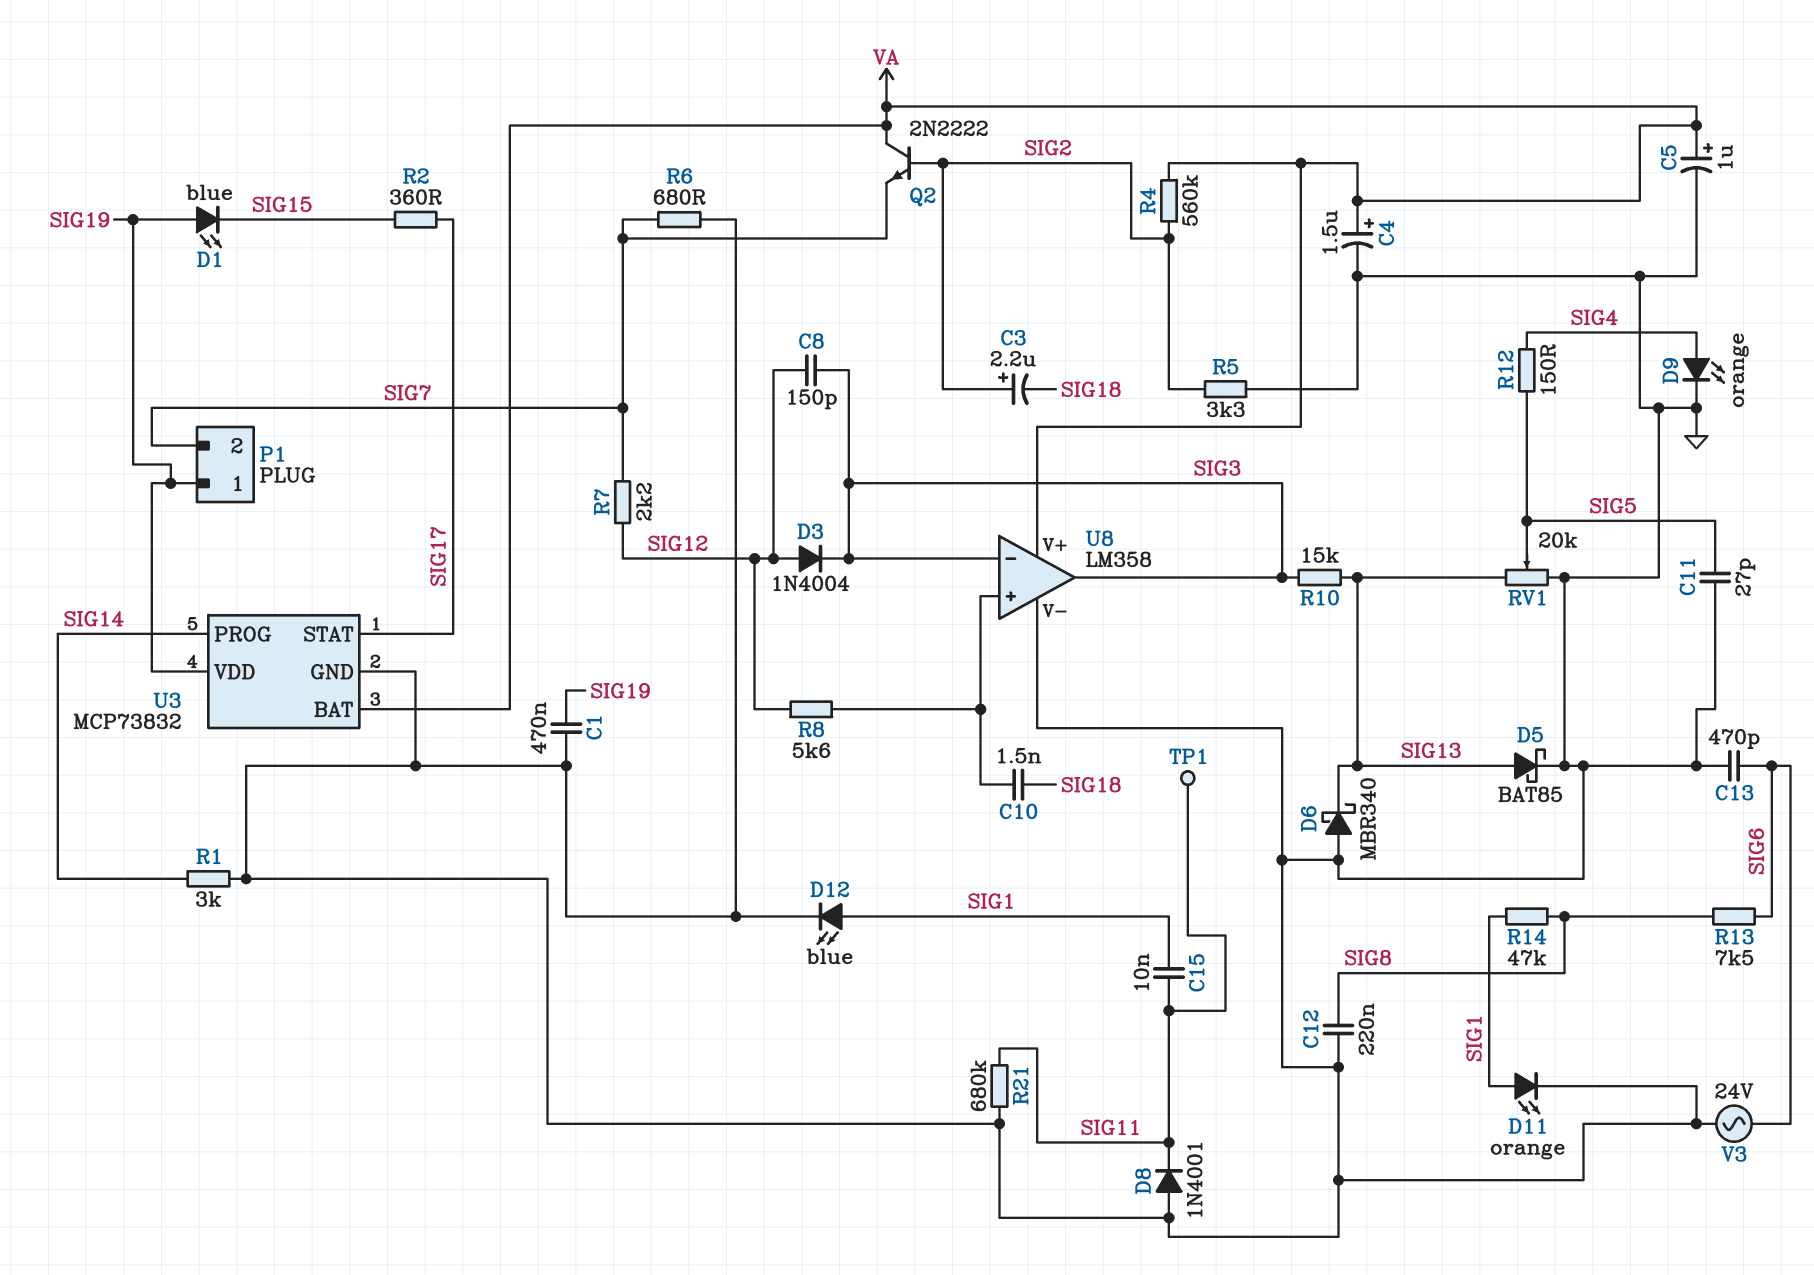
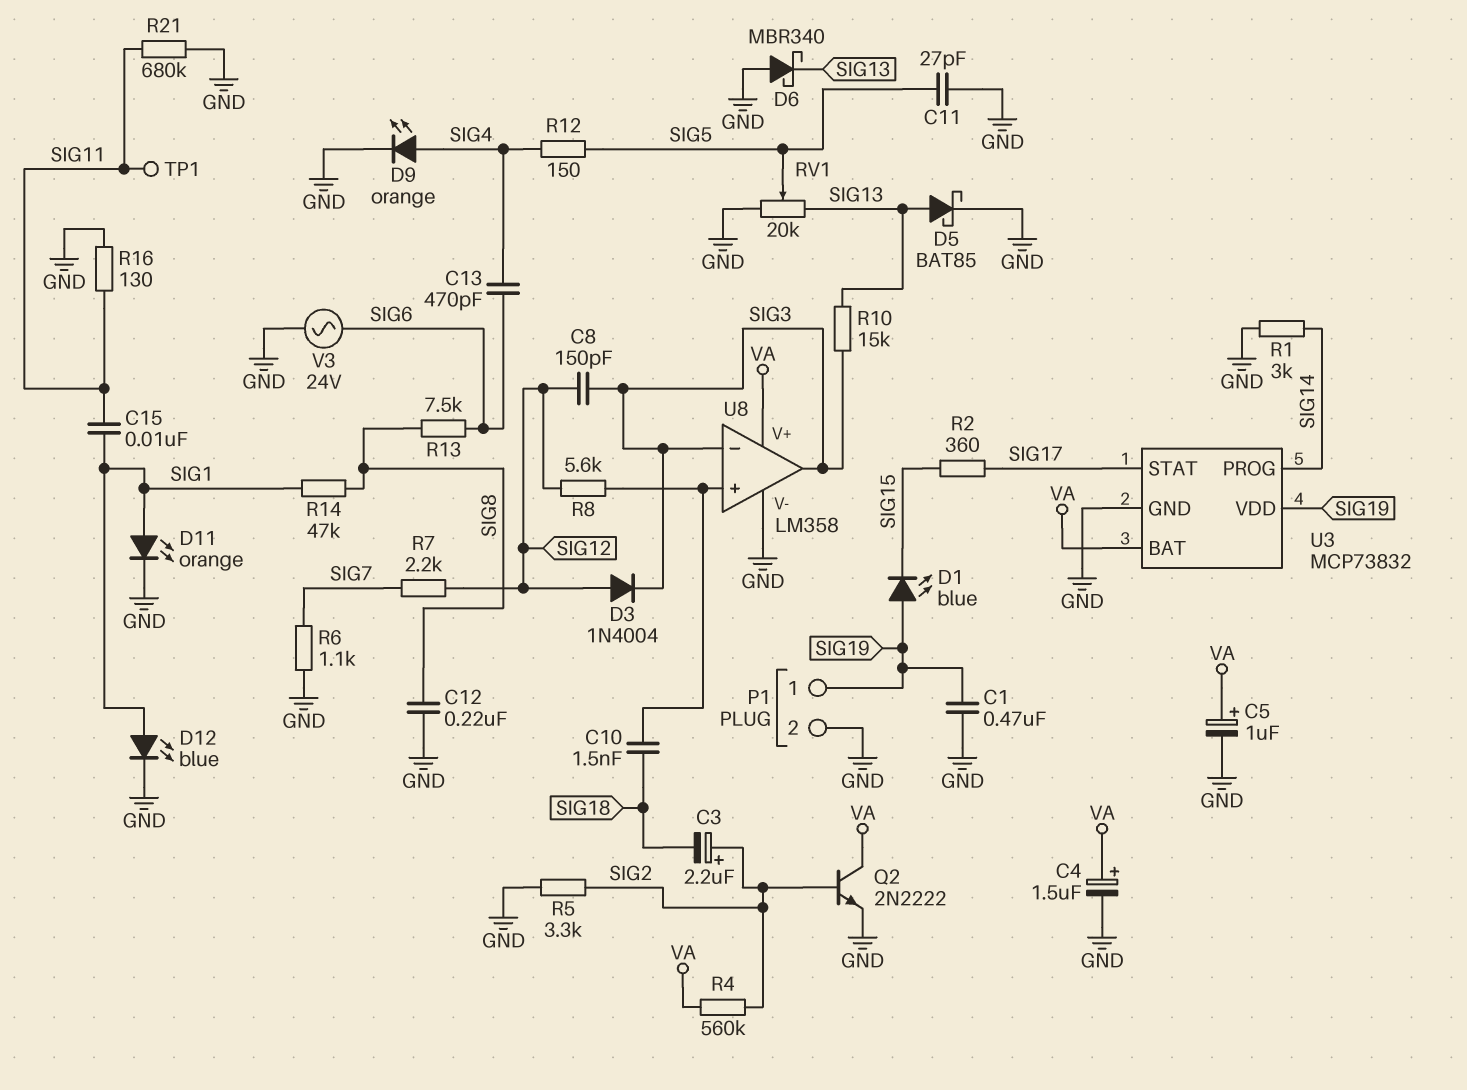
C13: 470pF (GND, SIG6) -> 470pF (SIG4, SIG6)
D8: diode 1N4001 (A GND, K SIG11) -> none
P1 pin 2: SIG7 -> GND
Q2: NPN 2N2222 (B SIG2, C VA, E SIG7) -> NPN 2N2222 (B SIG2, C VA, E GND)
R6: 680 (GND, SIG7) -> 1.1k (GND, SIG7)
R16: none -> 130 (GND, SIG11)

